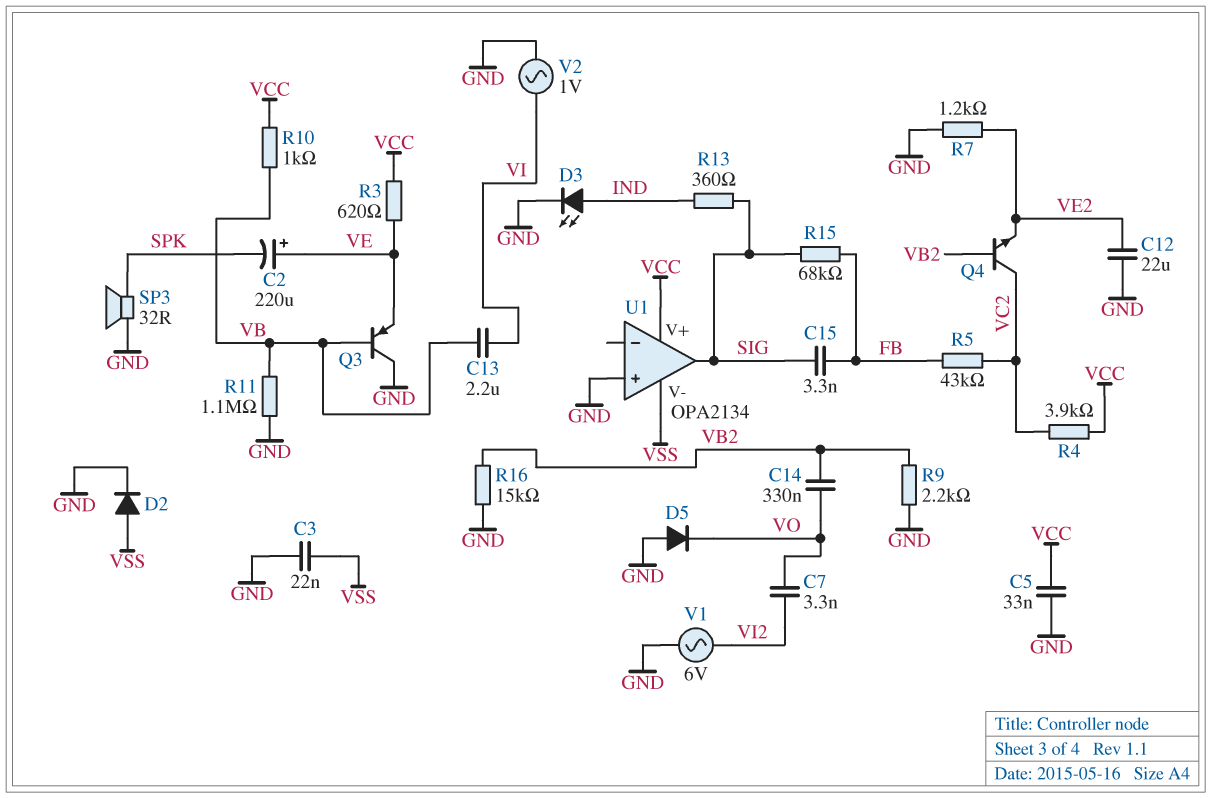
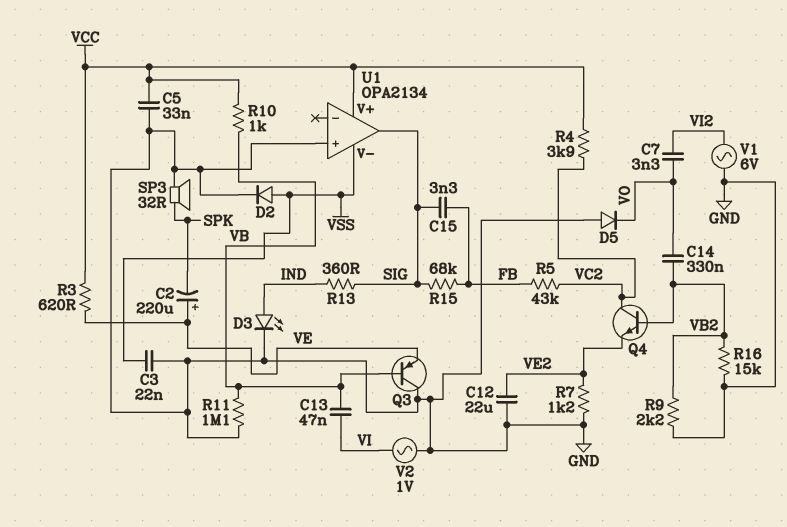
C13: 2.2uF (VB, VI) -> 47nF (VB, VI)

